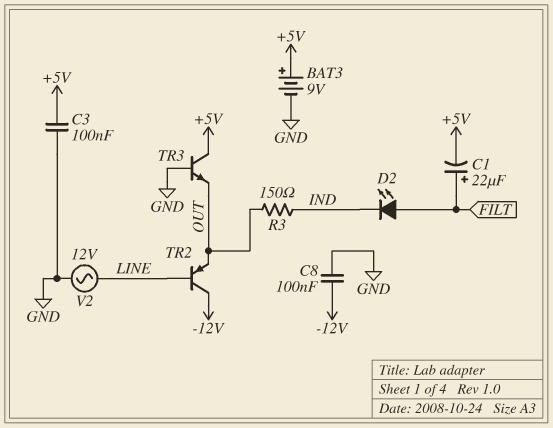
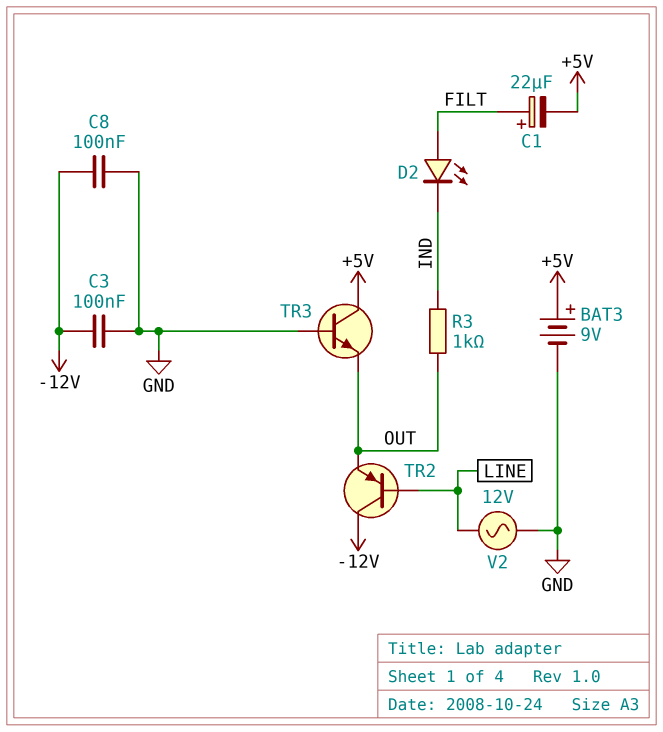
C3: 100nF (+5V, GND) -> 100nF (-12V, GND)
R3: 150 (IND, OUT) -> 1k (IND, OUT)

